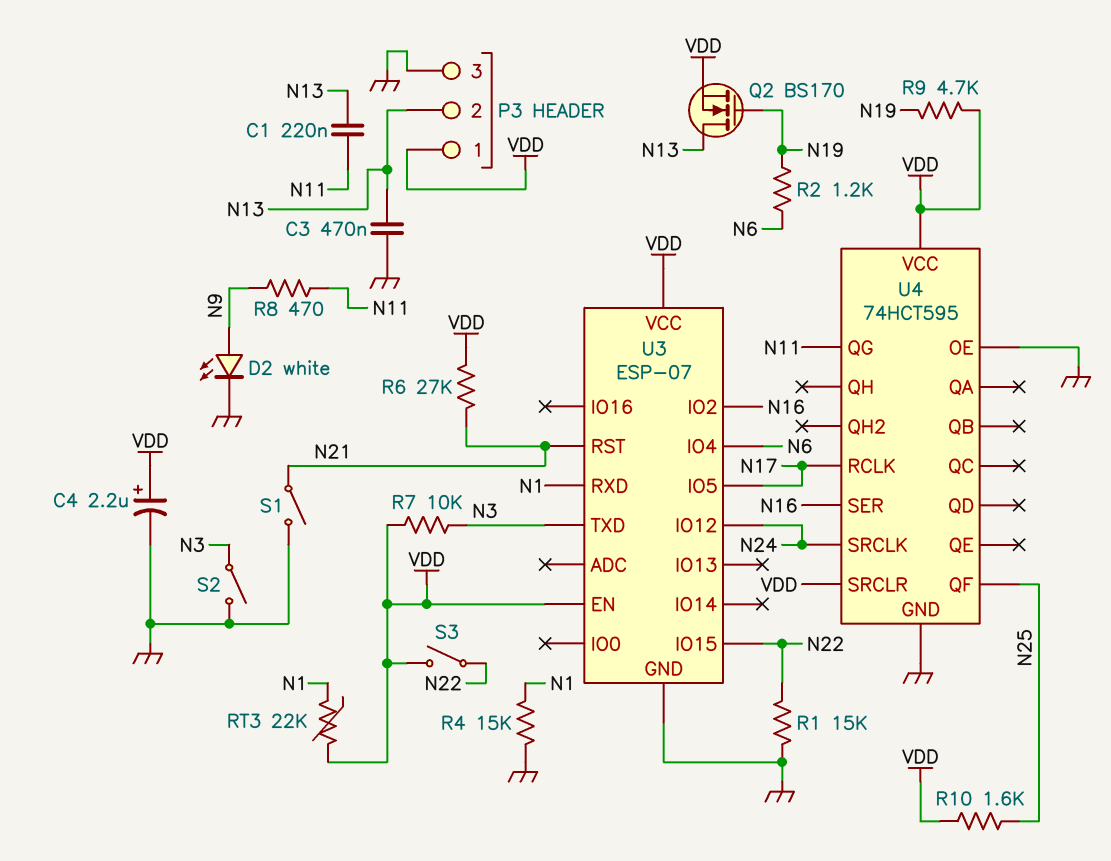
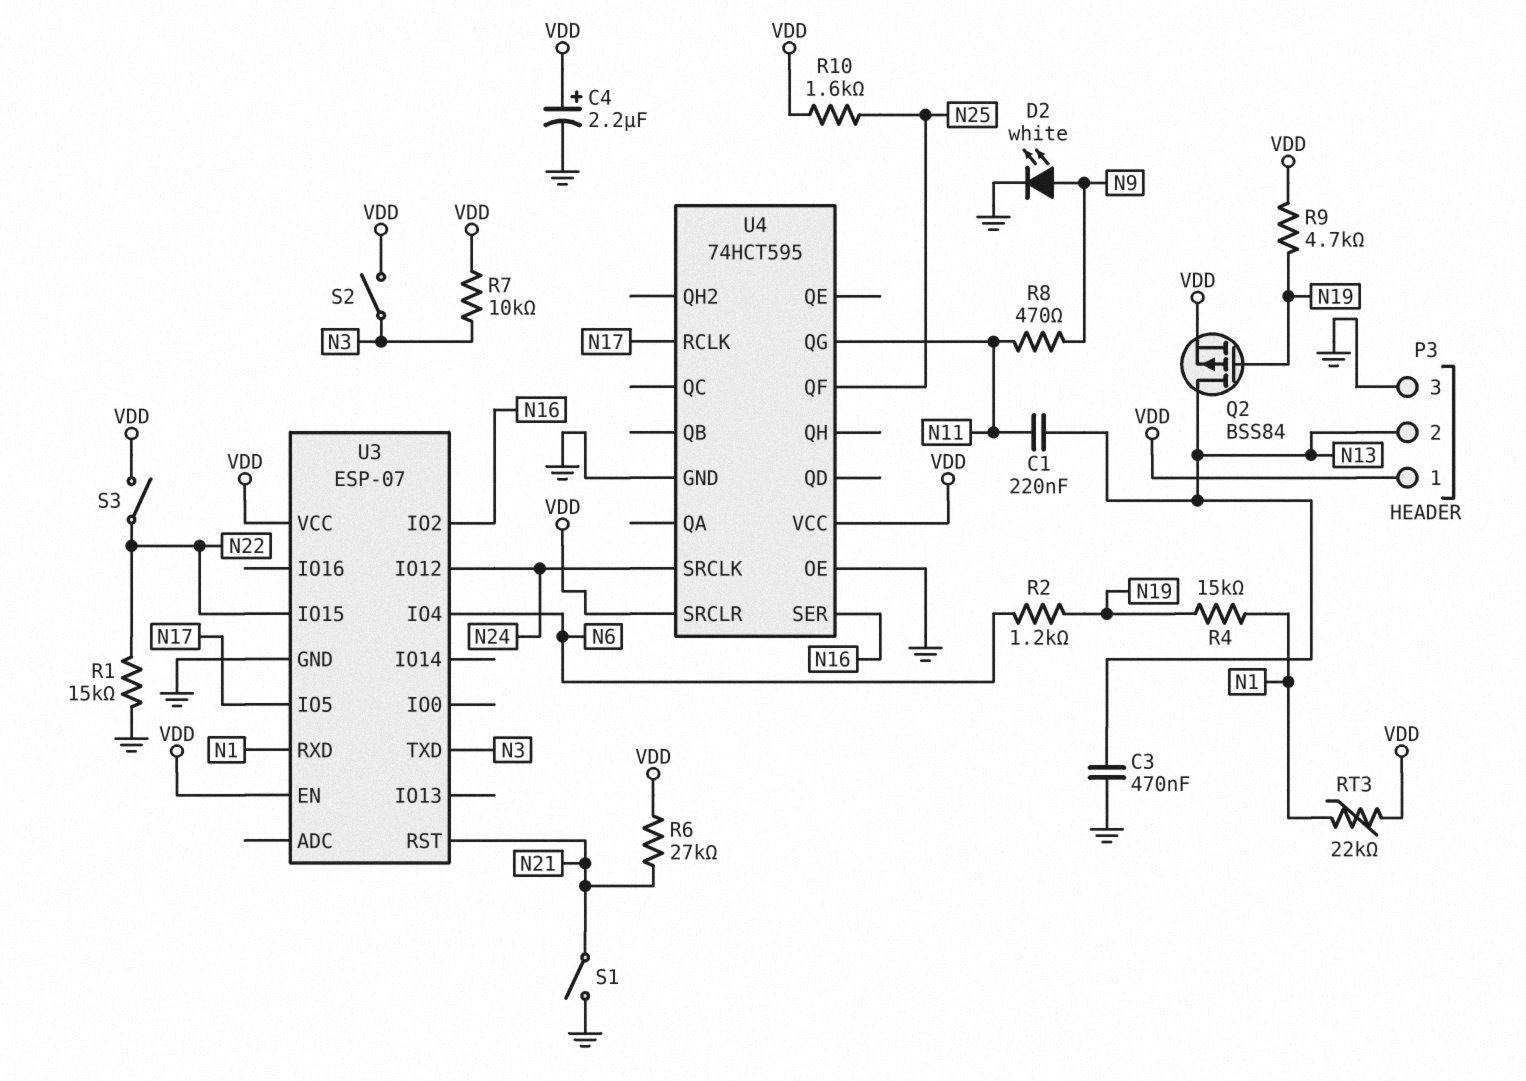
Q2: NMOS BS170 (G N19, D N13, S VDD) -> PMOS BSS84 (G N19, D N13, S VDD)
R4: 15k (GND, N1) -> 15k (N1, N19)
S2: switch (GND, N3) -> switch (N3, VDD)

